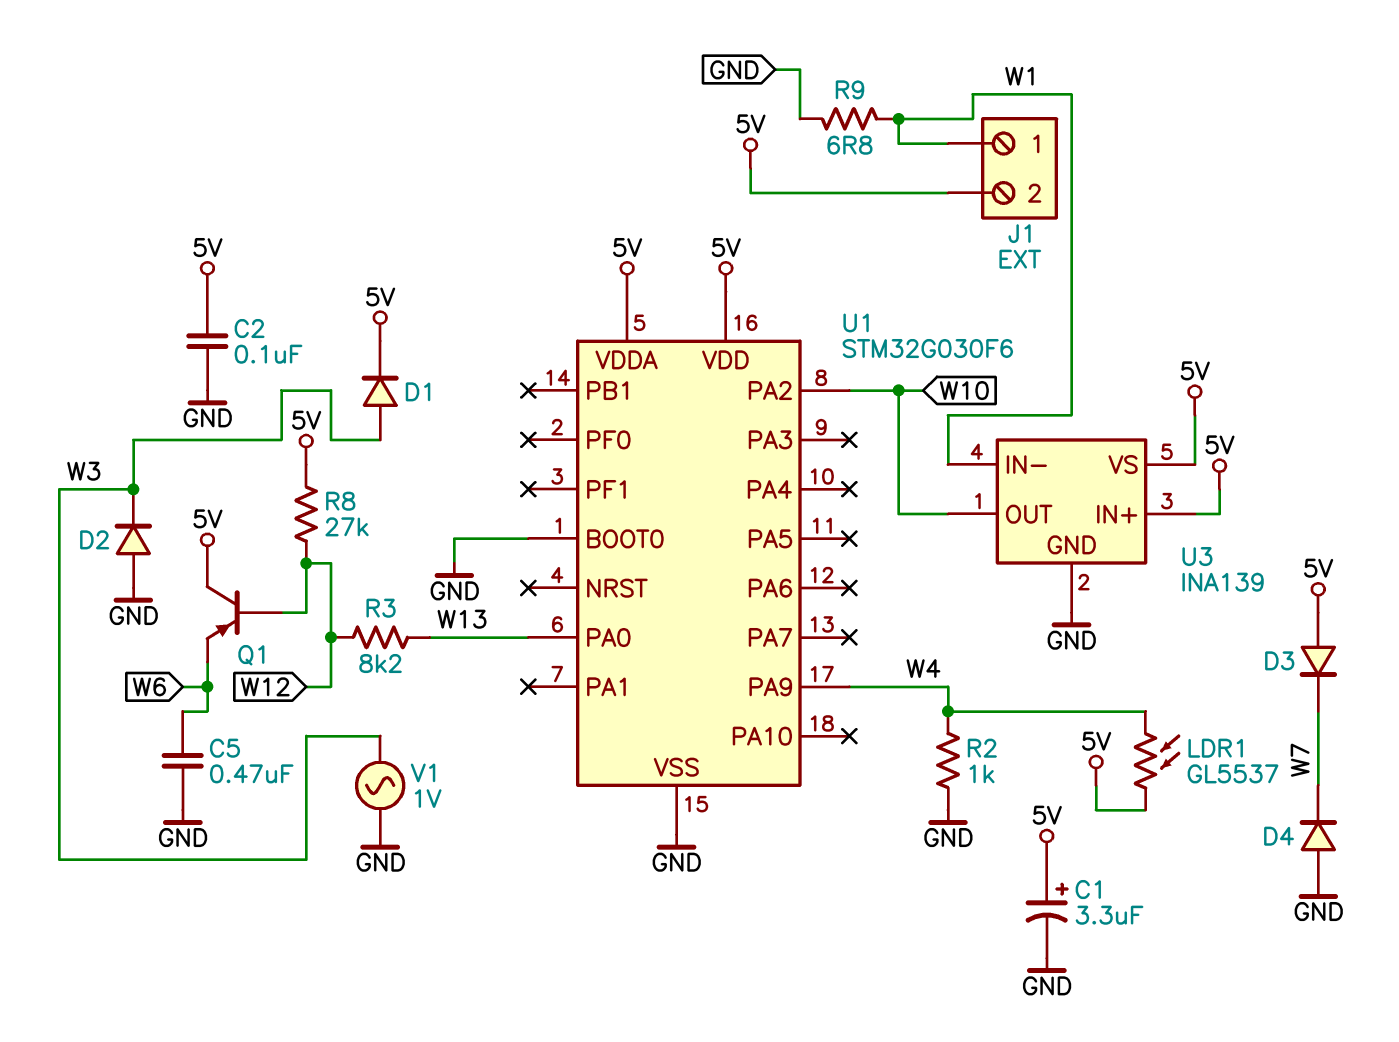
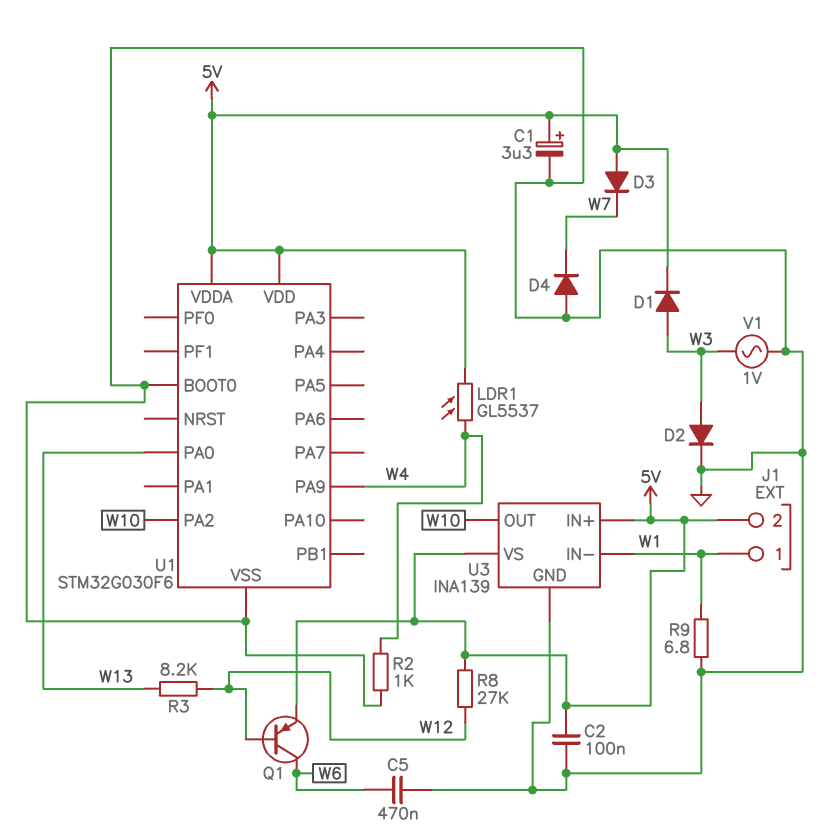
D2: diode (A GND, K W3) -> diode (A W3, K GND)
Q1: PNP (B W12, C 5V, E W6) -> PNP (B W12, C W6, E 5V)

